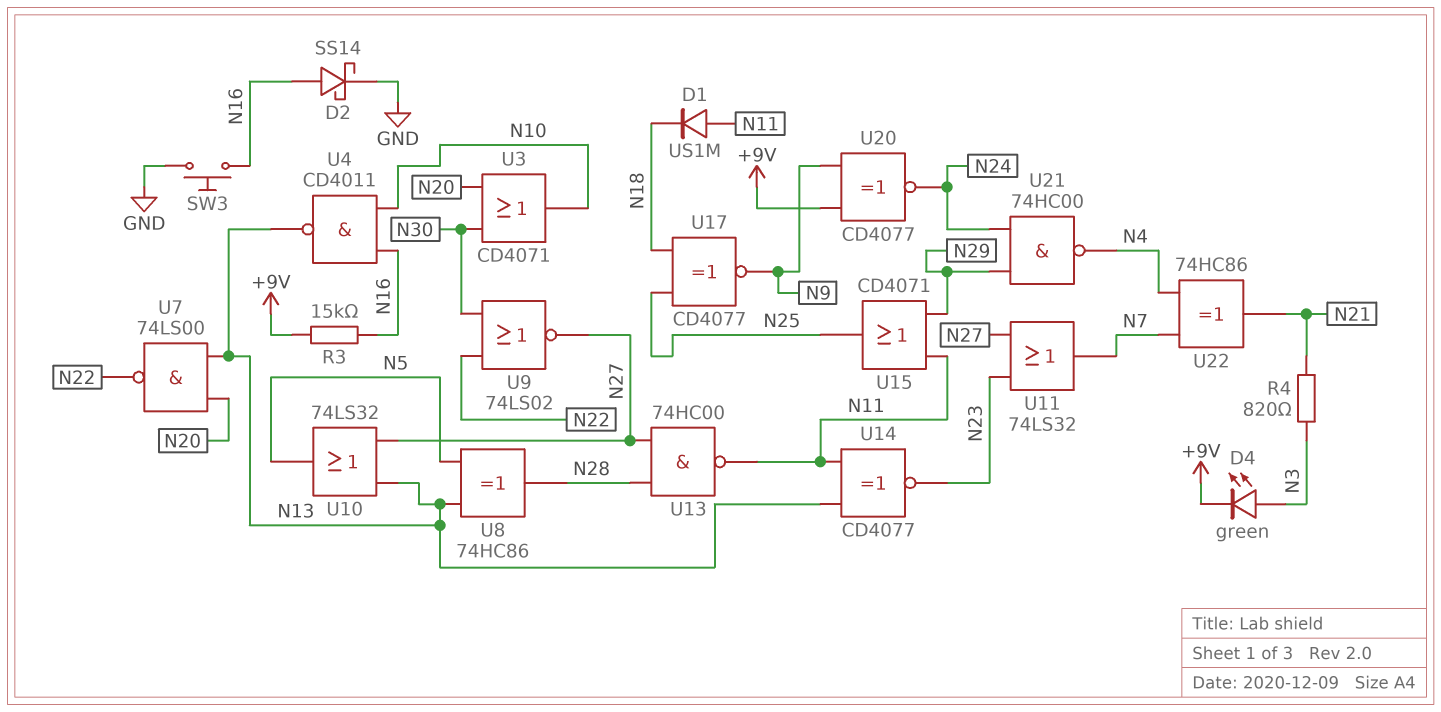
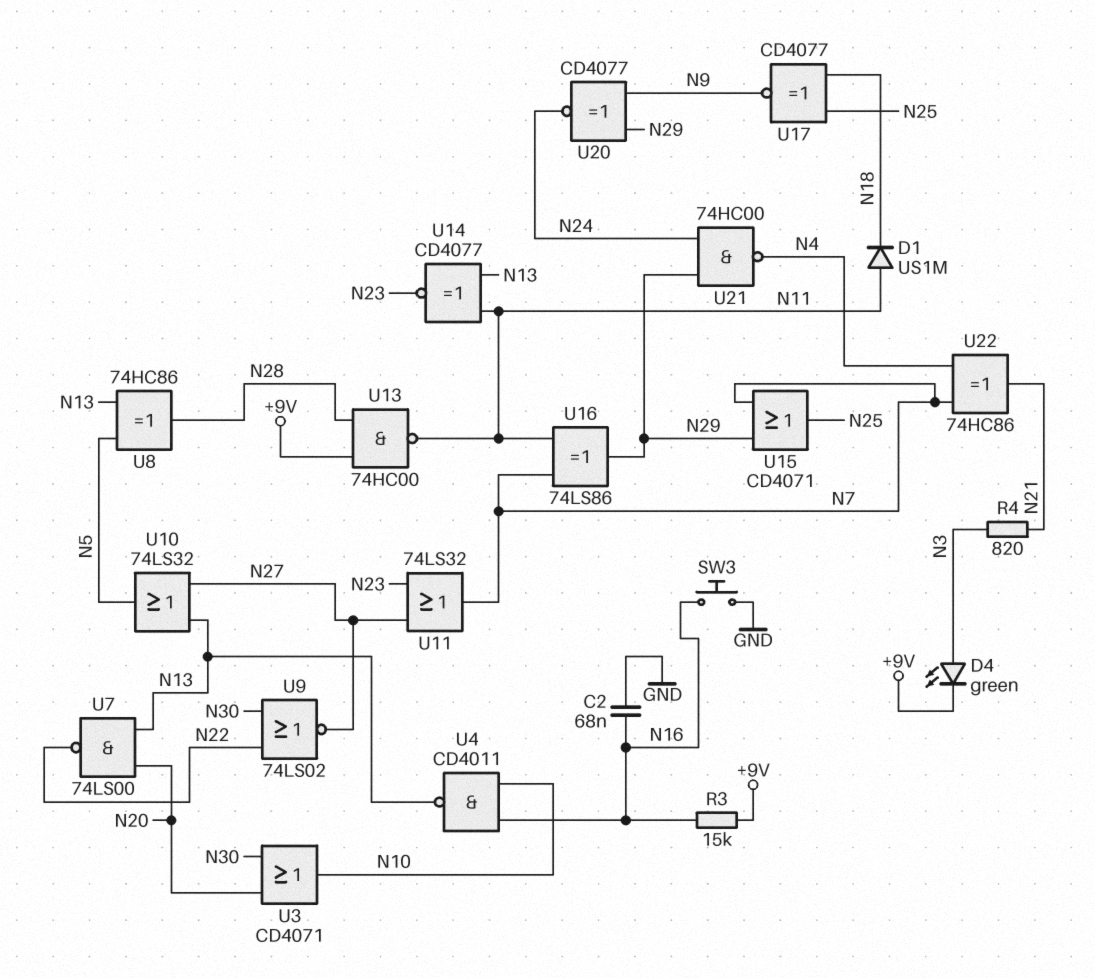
C2: none -> 68nF (GND, N16)
D2: schottky SS14 (A N16, K GND) -> none
U13: NAND 74HC00 (in N27, in N28, out N11) -> NAND 74HC00 (in +9V, in N28, out N11)
U15: OR CD4071 (in N11, in N29, out N25) -> OR CD4071 (in N7, in N29, out N25)
U16: none -> XOR 74LS86 (in N7, in N11, out N29)
U20: XNOR CD4077 (in +9V, in N9, out N24) -> XNOR CD4077 (in N9, in N29, out N24)

